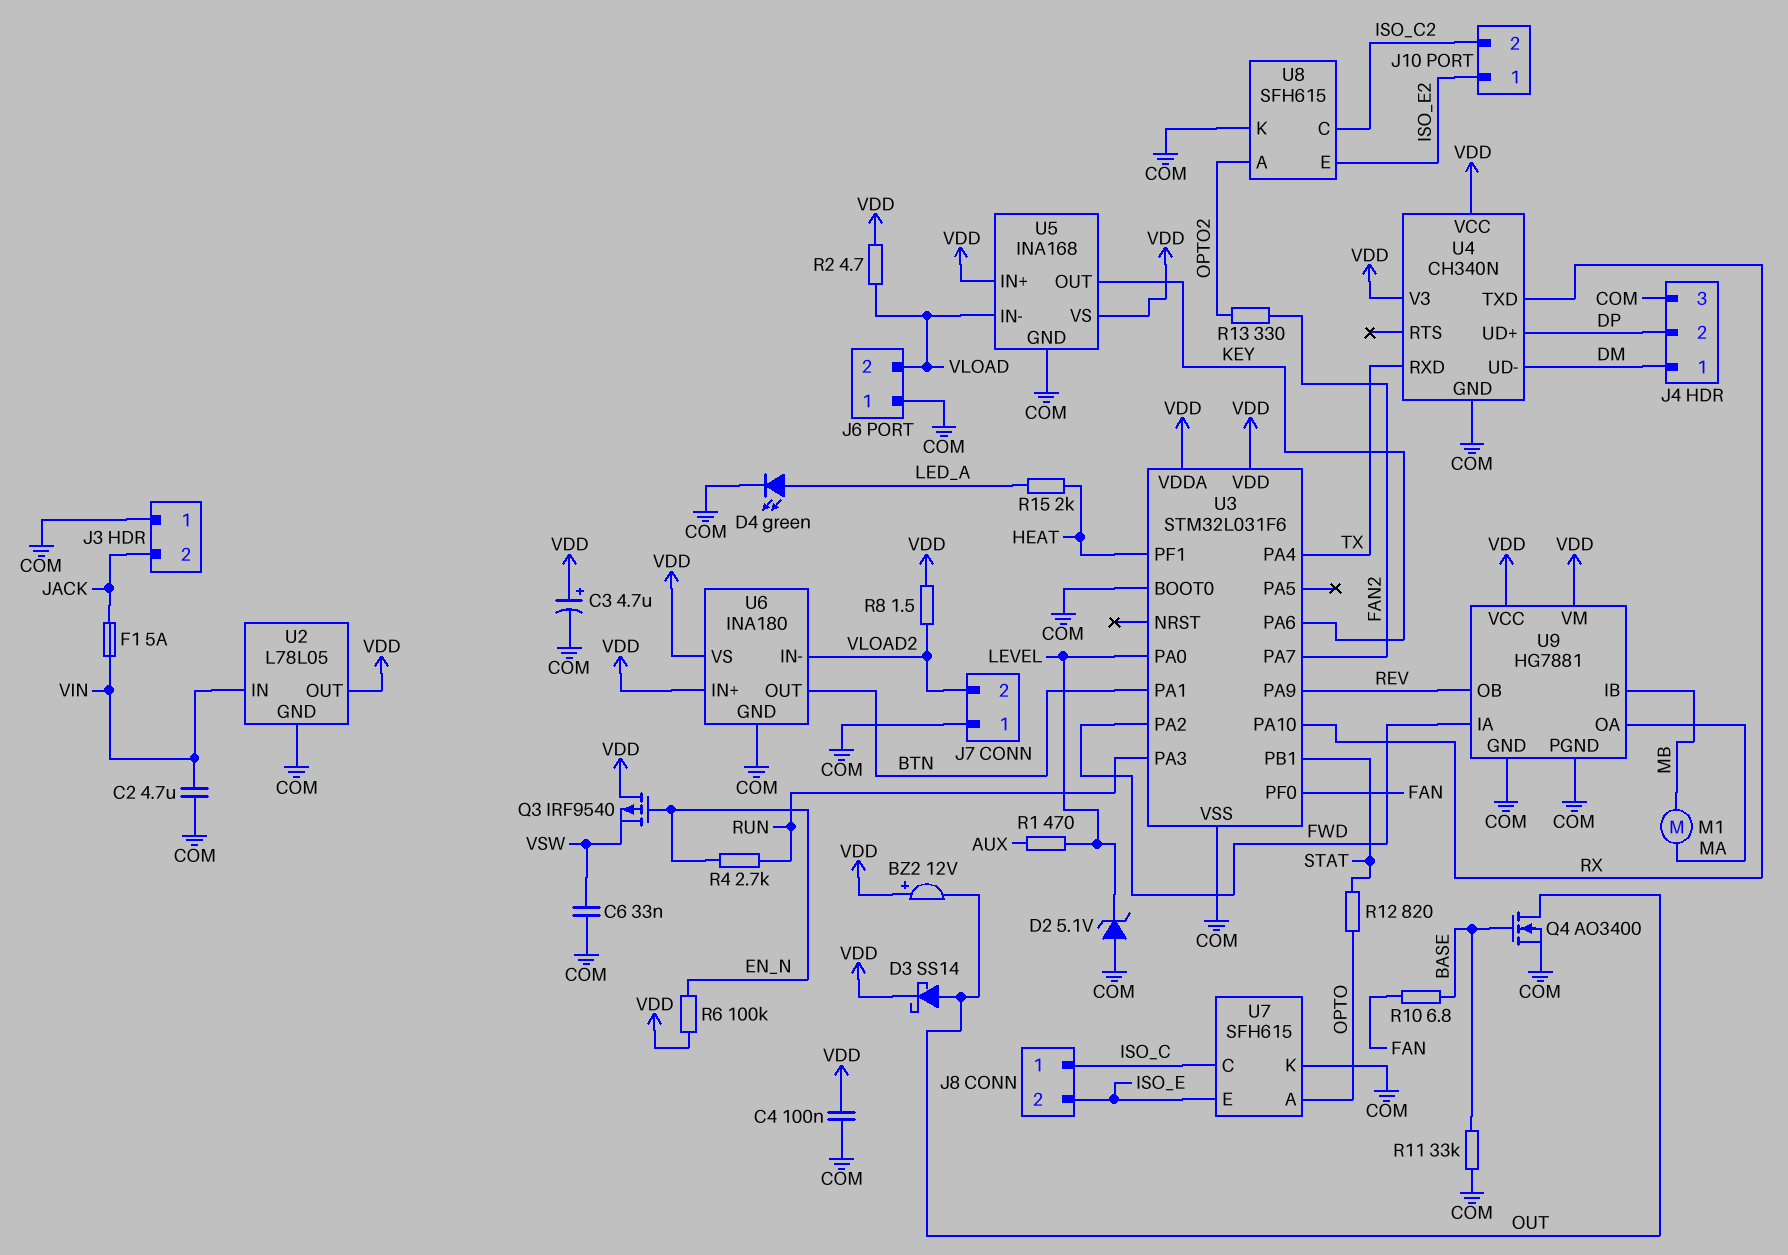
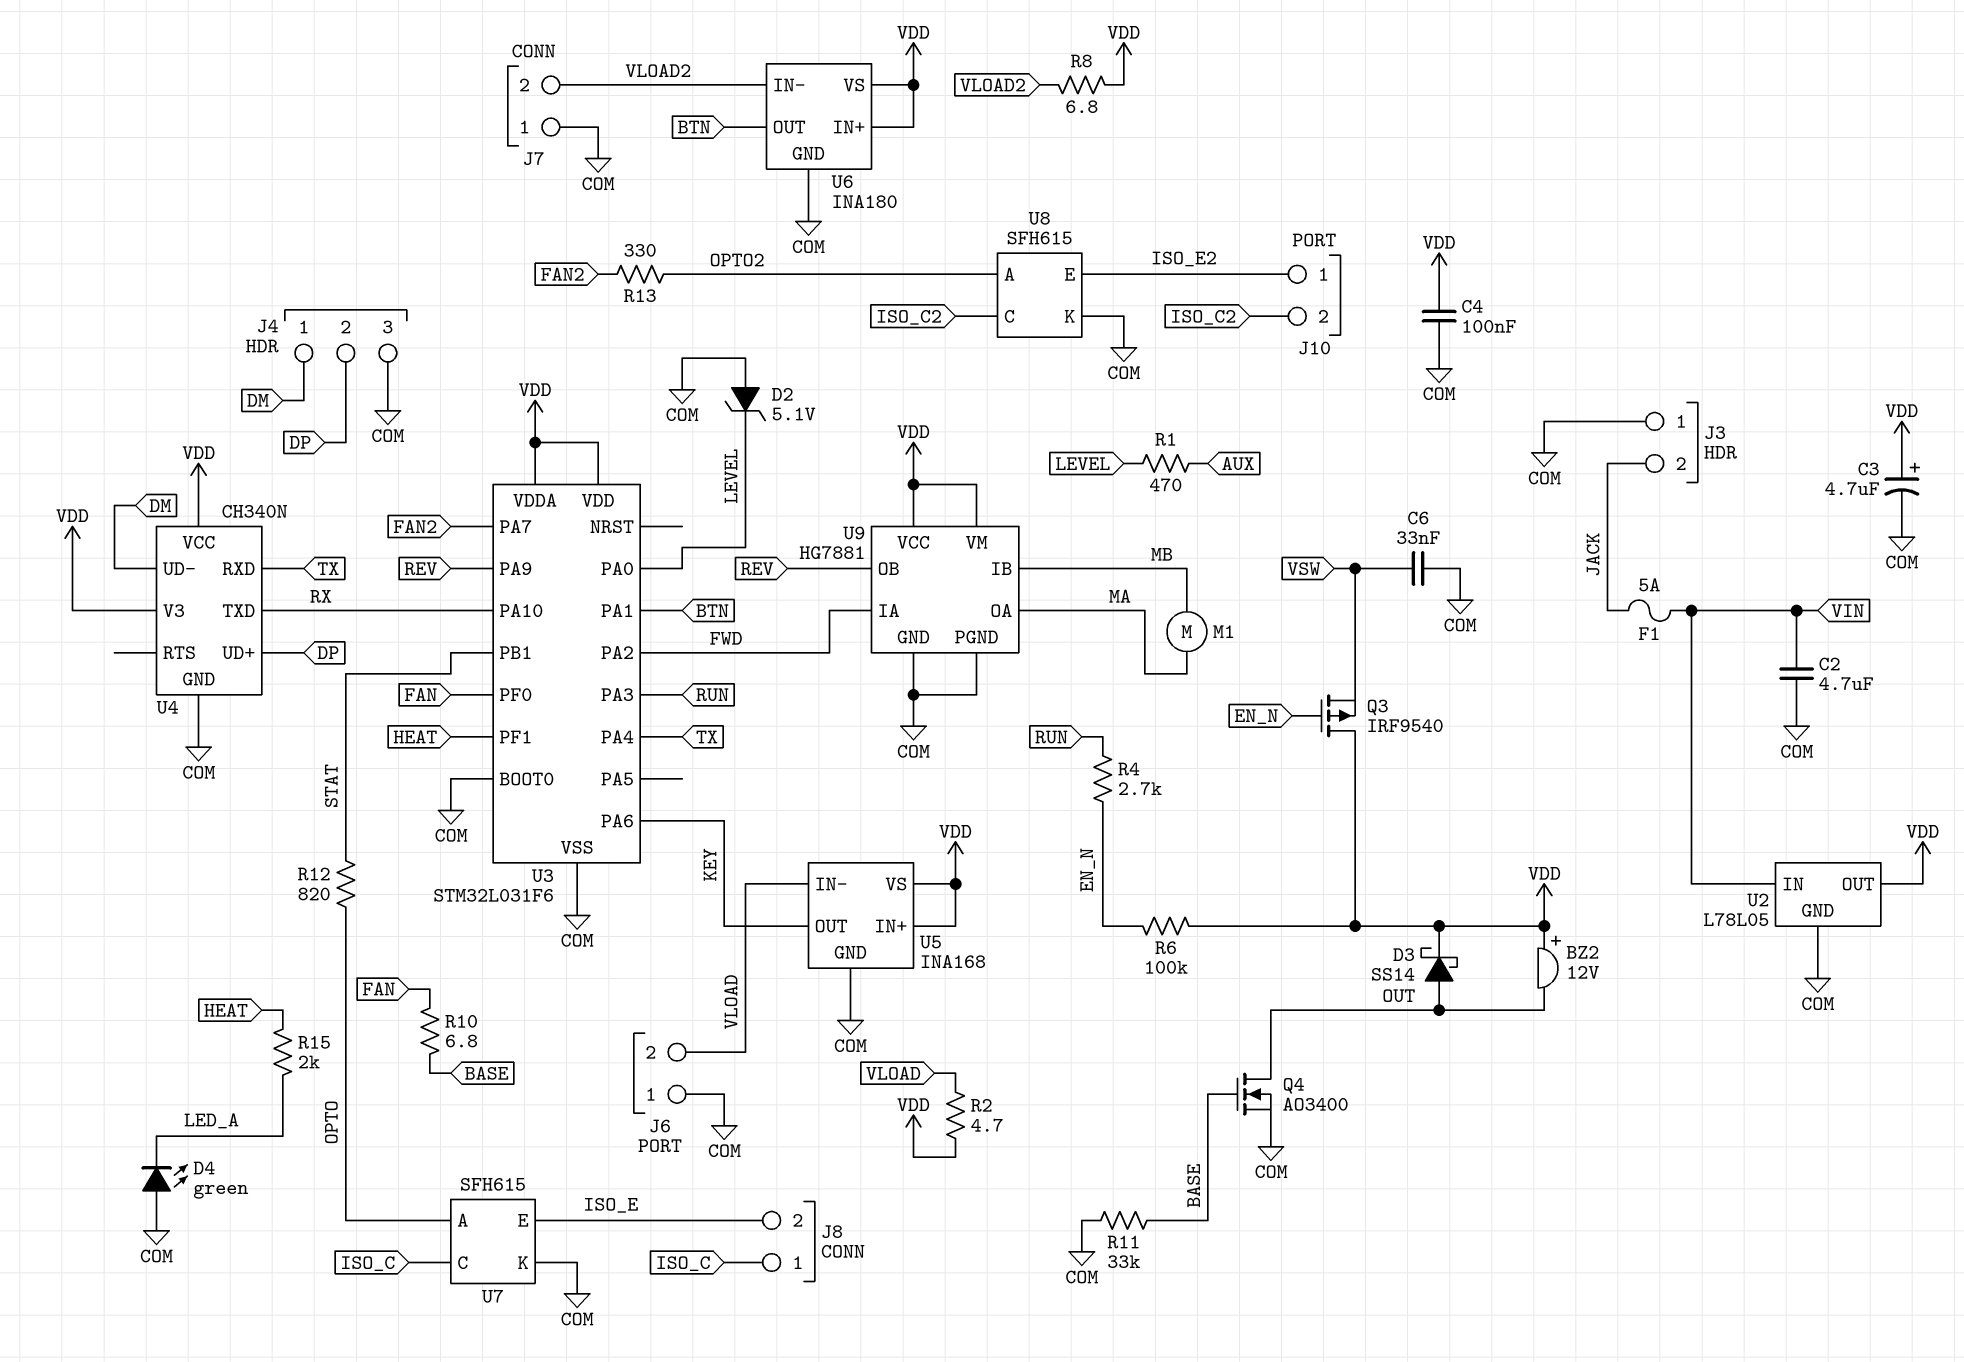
D4: LED green (A LED_A, K COM) -> LED green (A COM, K LED_A)
R8: 1.5 (VDD, VLOAD2) -> 6.8 (VDD, VLOAD2)

